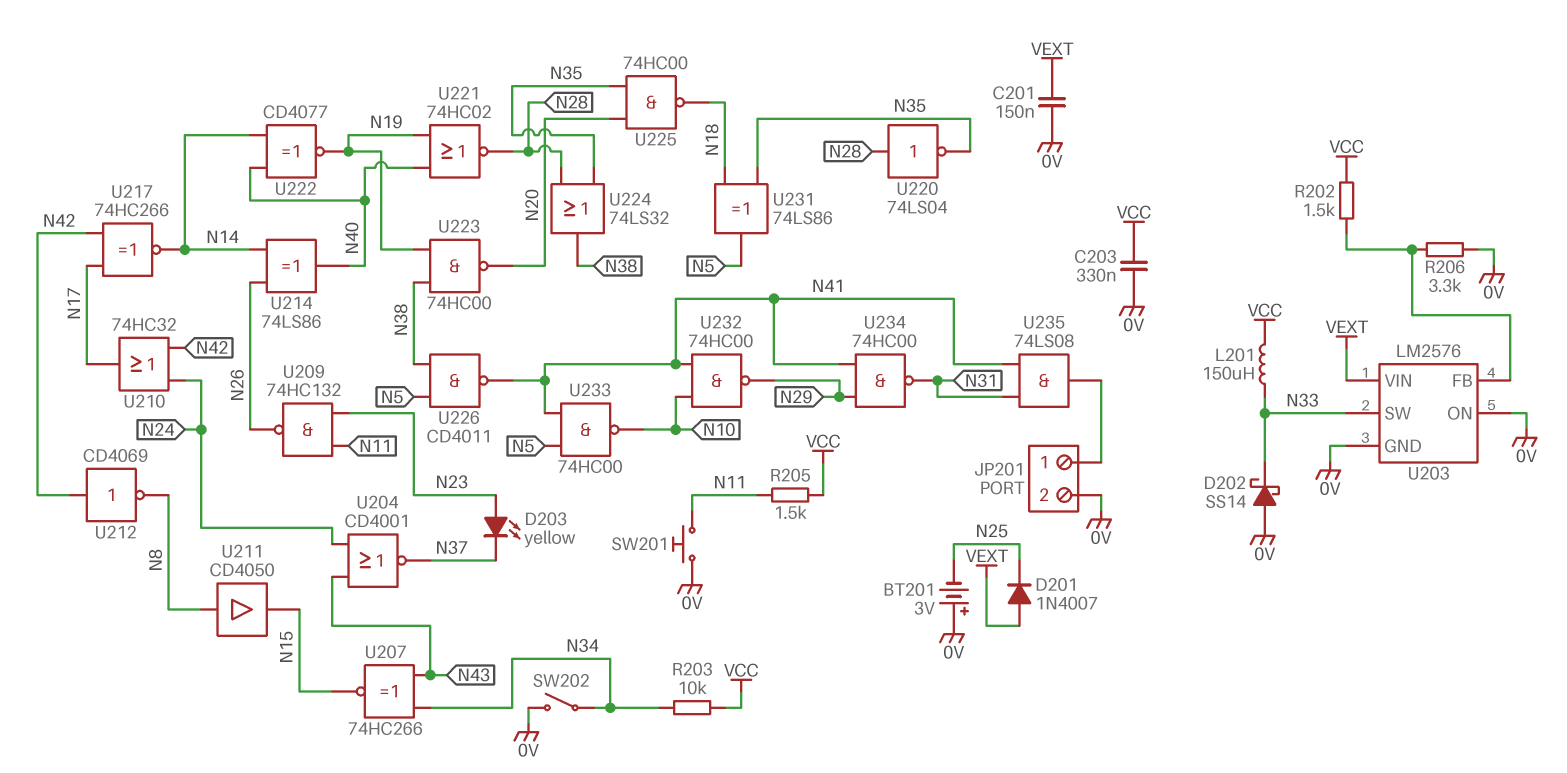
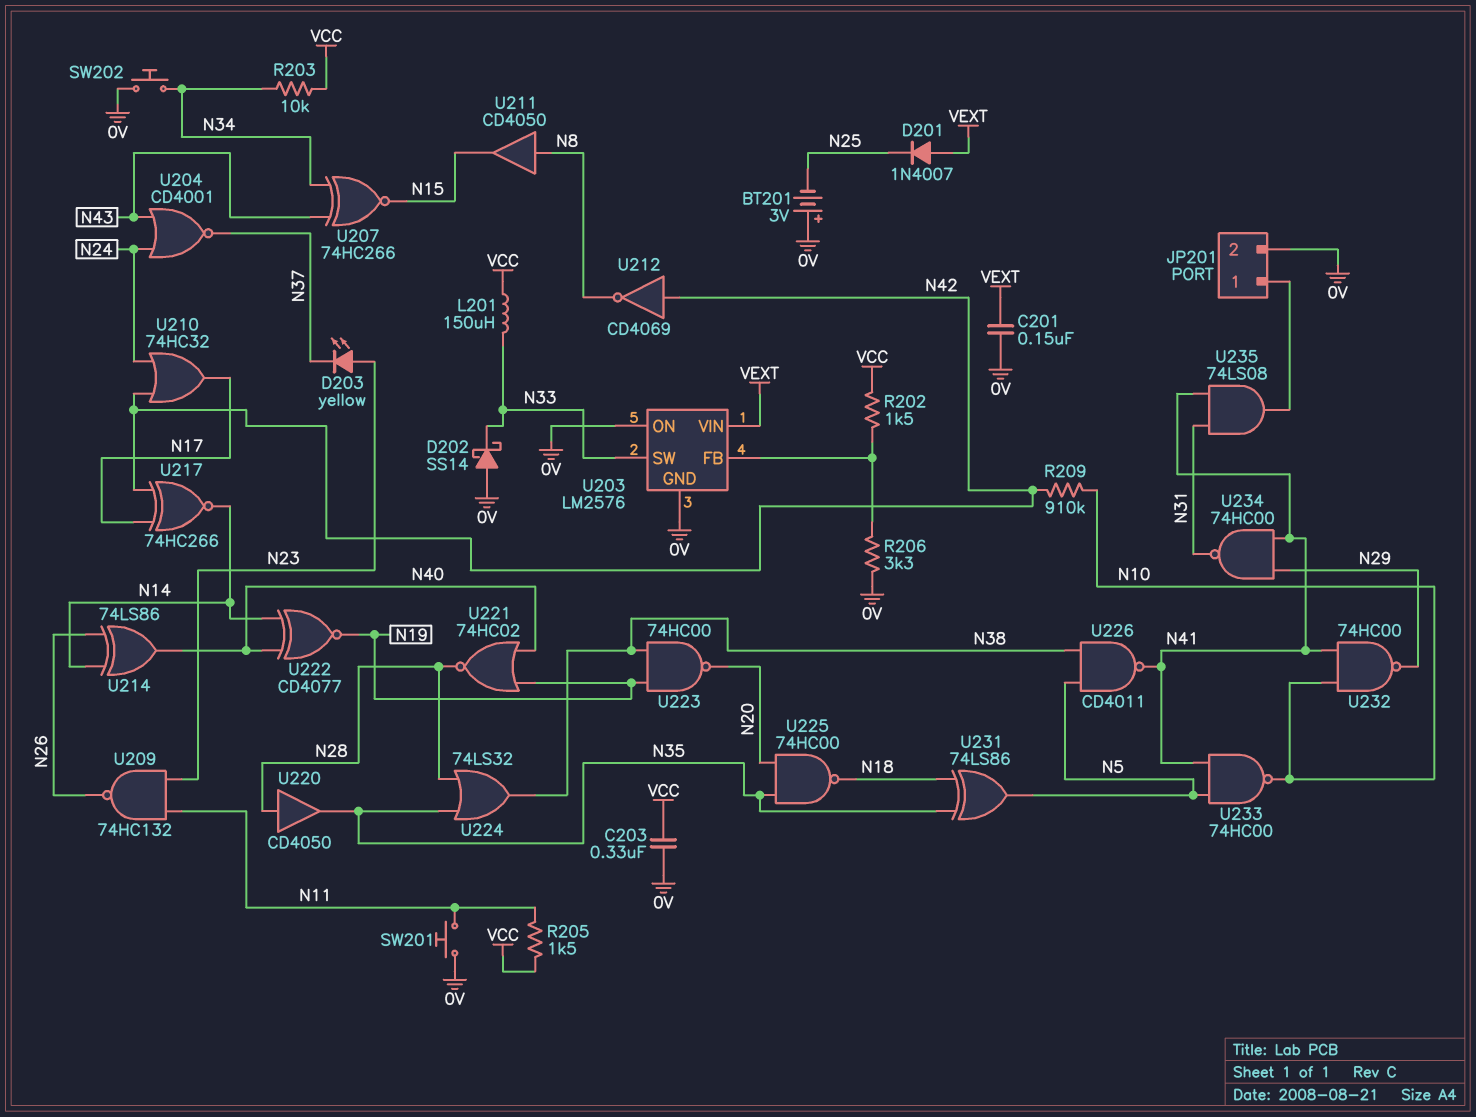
R209: none -> 910k (N10, N42)
SW202: switch (0V, N34) -> button (0V, N34)
U220: NOT 74LS04 (in N28, out N35) -> buffer CD4050 (in N28, out N35)

